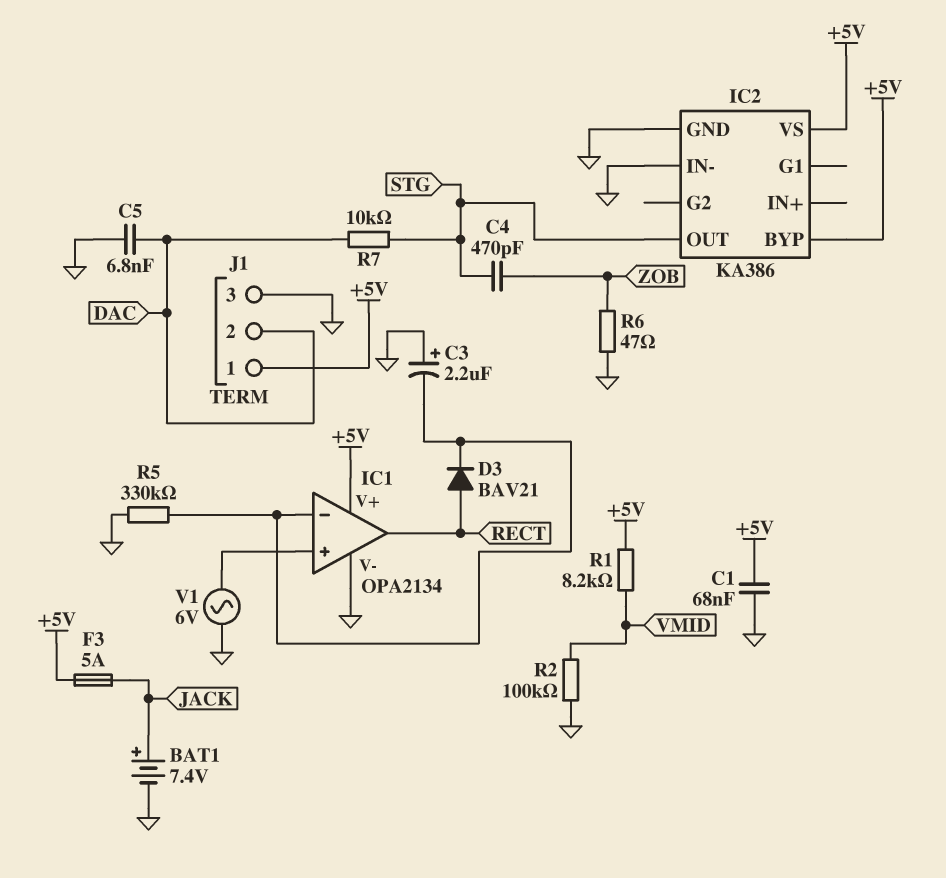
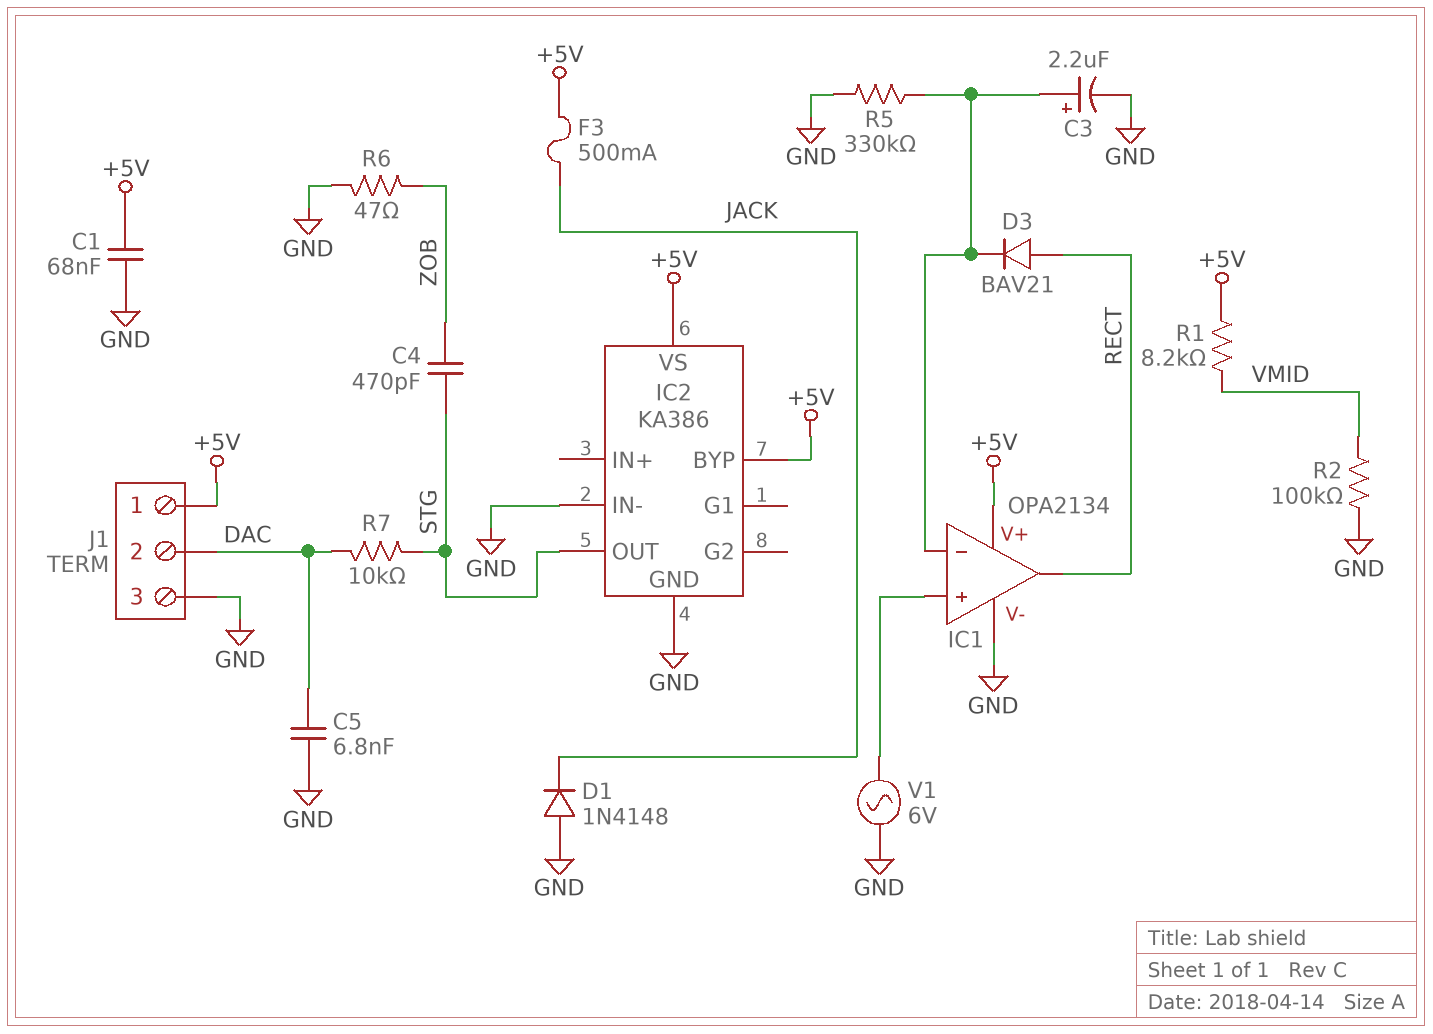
BAT1: 7.4V (plus JACK, minus GND) -> none
C3: 2.2uF (plus GND, minus IC1/in-) -> 2.2uF (plus IC1/in-, minus GND)
D1: none -> diode 1N4148 (A GND, K JACK)
F3: 5A (+5V, JACK) -> 500mA (+5V, JACK)

